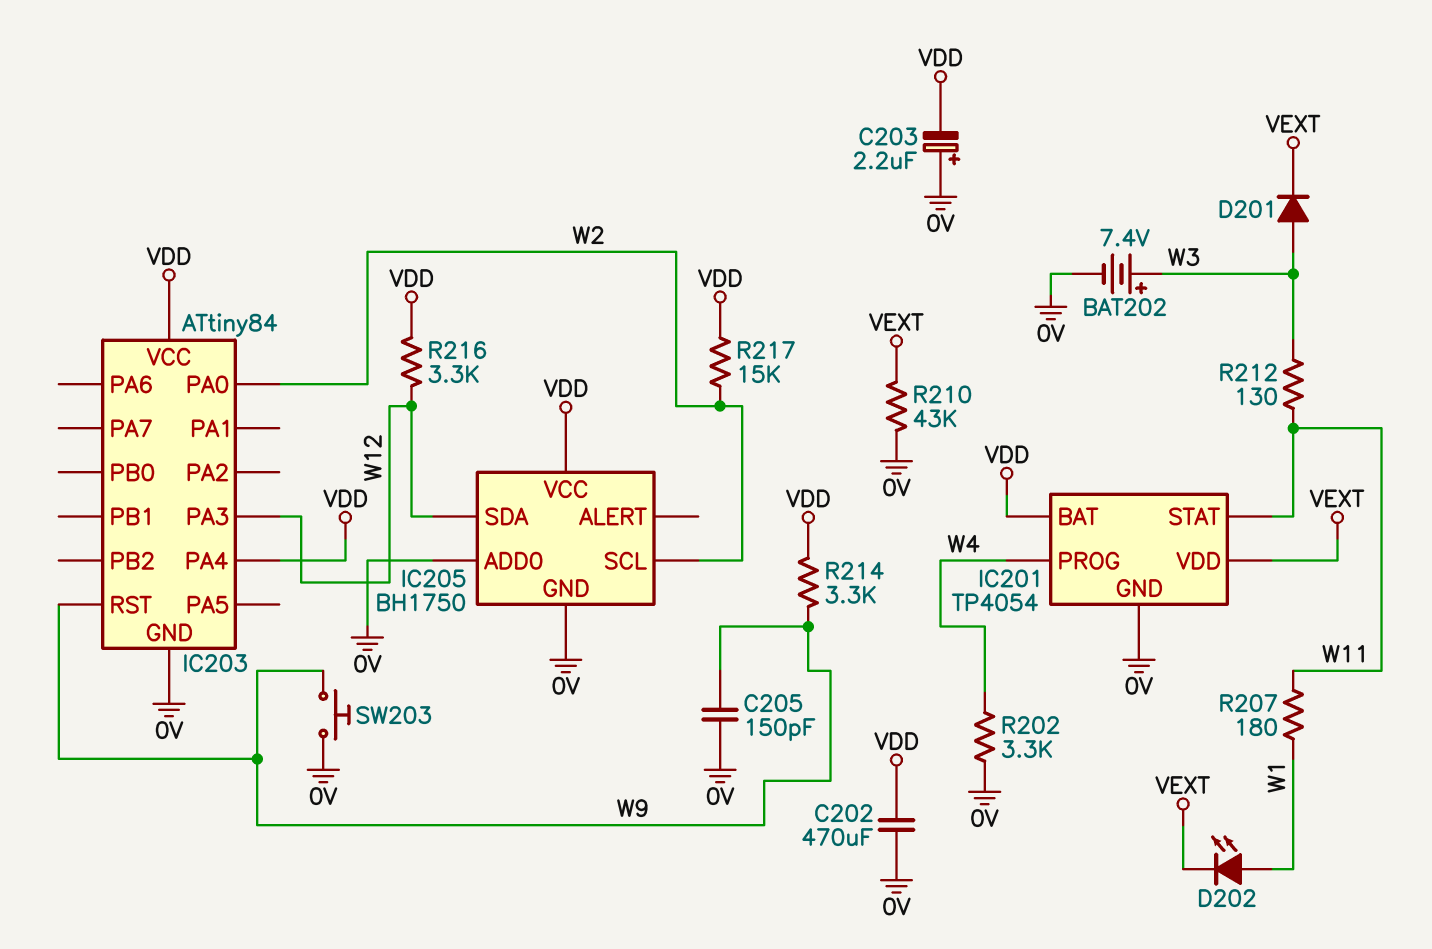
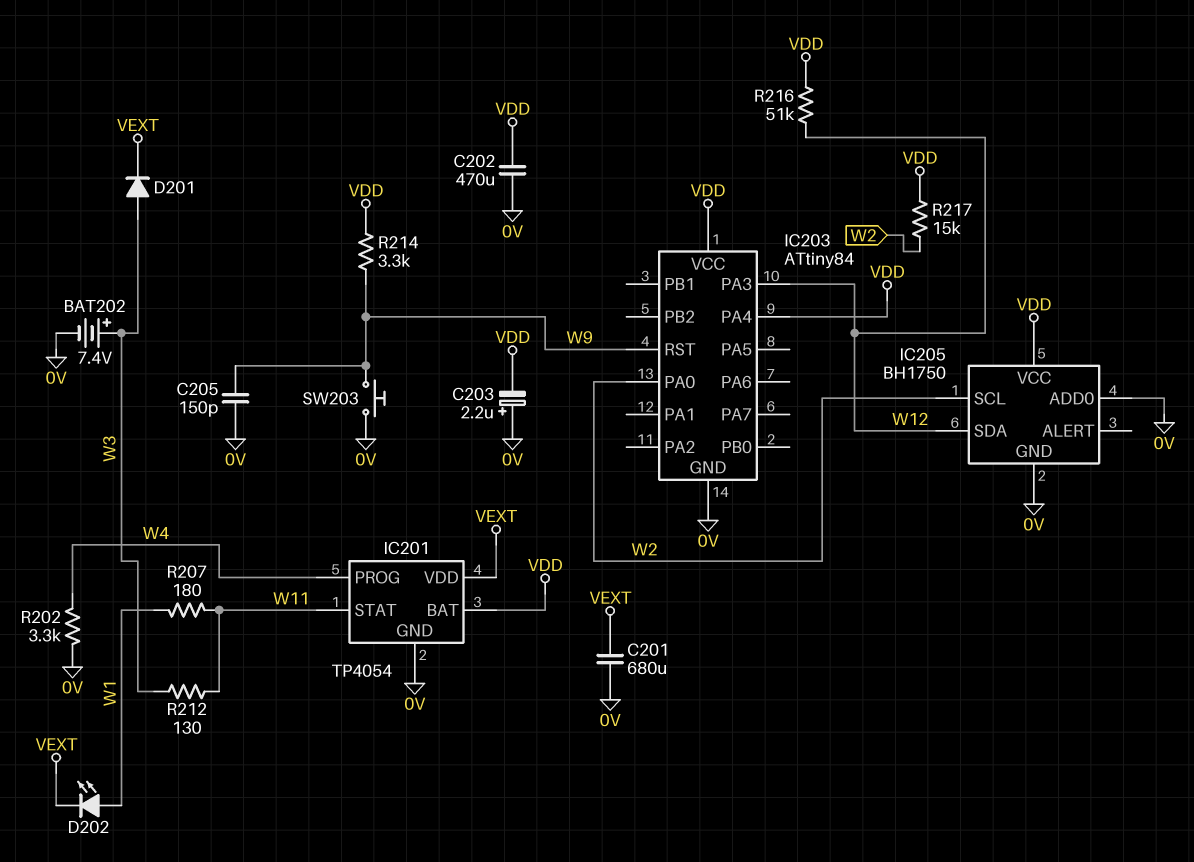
C201: none -> 680uF (0V, VEXT)
R210: 43k (0V, VEXT) -> none
R216: 3.3k (VDD, W12) -> 51k (VDD, W12)

